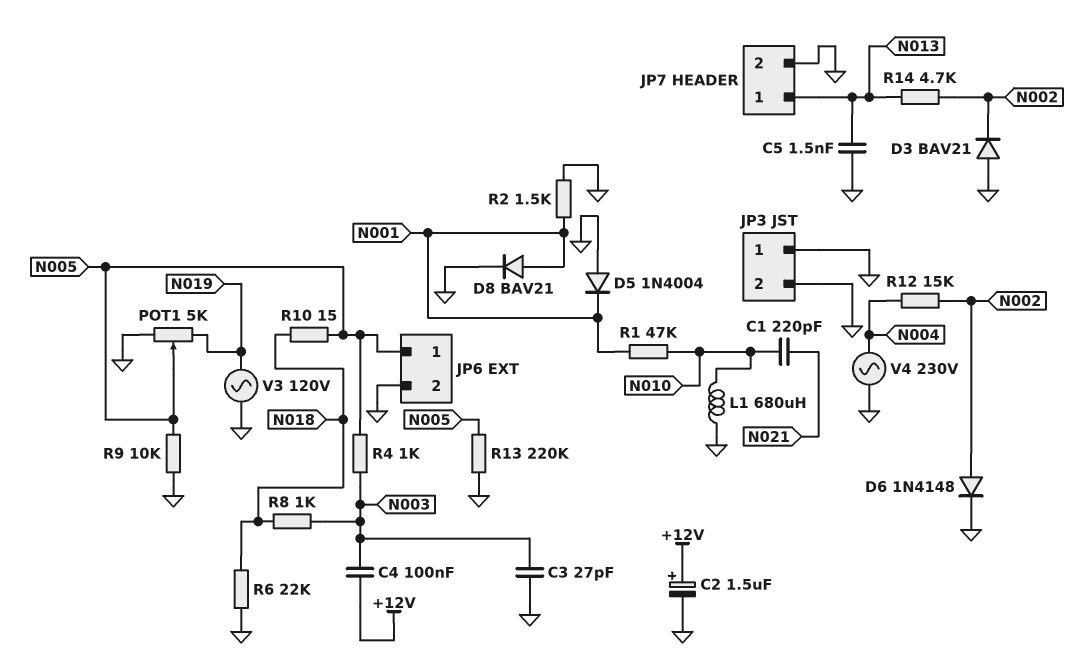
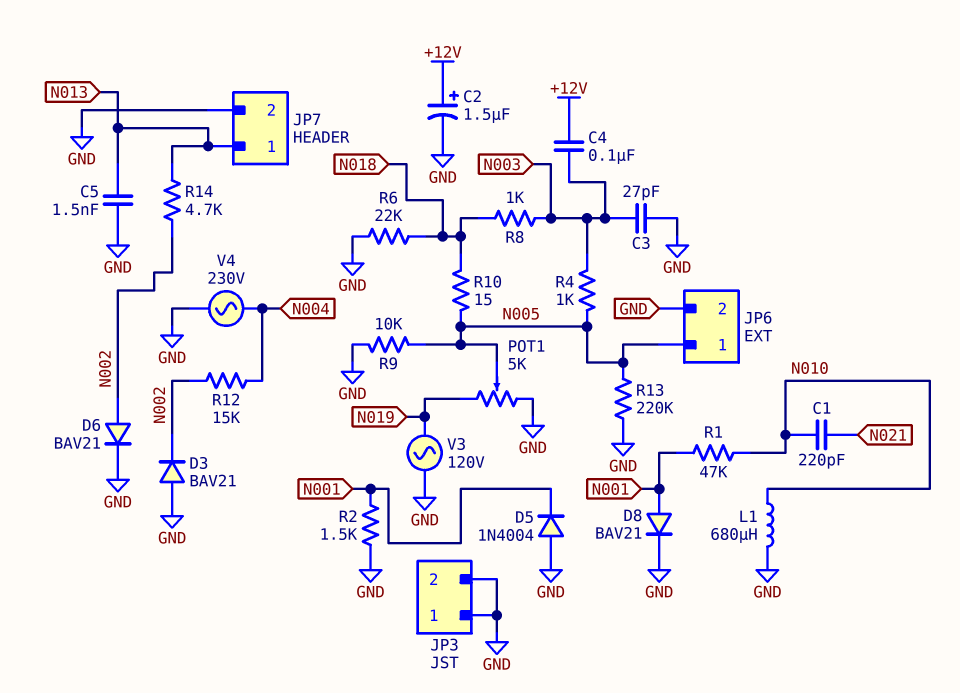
D6: diode 1N4148 (A N002, K GND) -> diode BAV21 (A N002, K GND)

